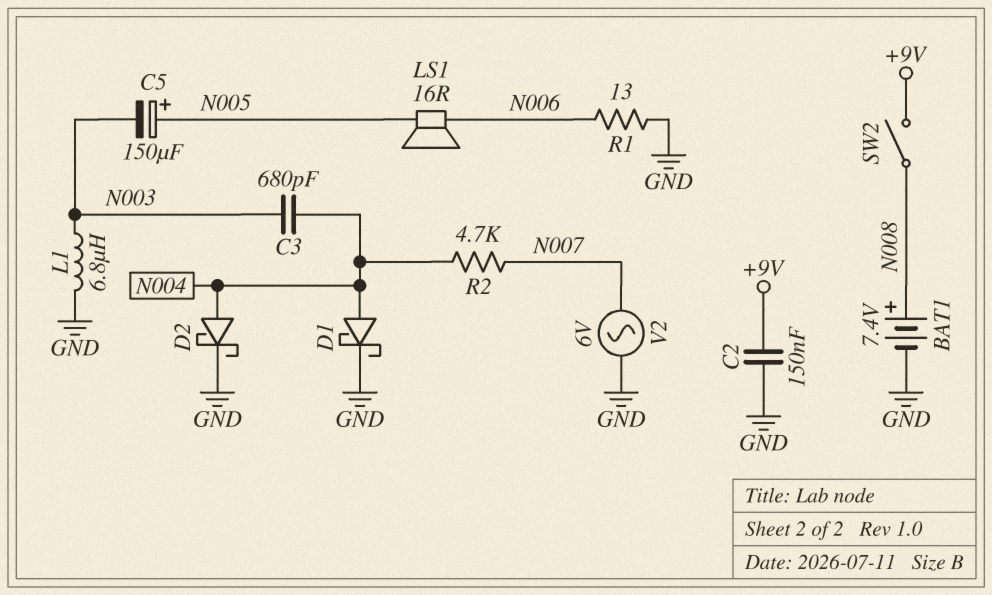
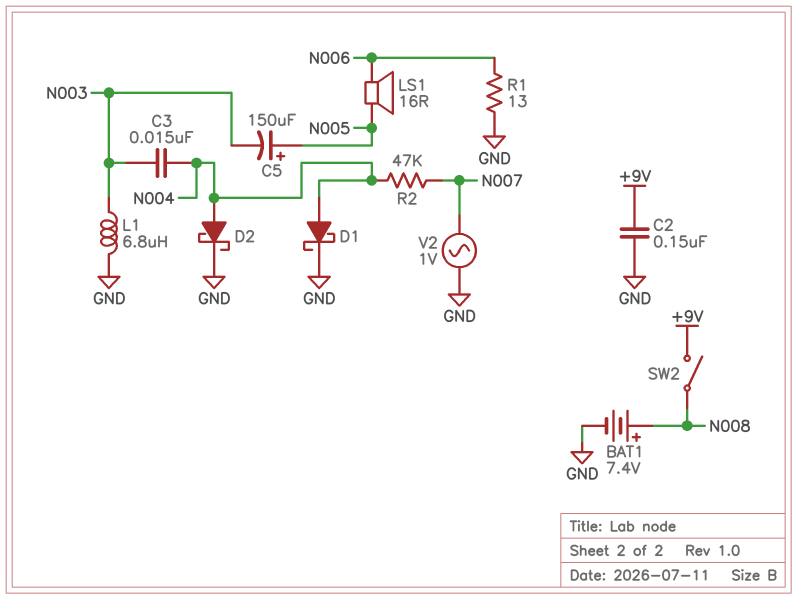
C3: 680pF (N003, N004) -> 15nF (N003, N004)
R2: 4.7k (N004, N007) -> 47k (N004, N007)
V2: AC 6V (GND, N007) -> AC 1V (GND, N007)

